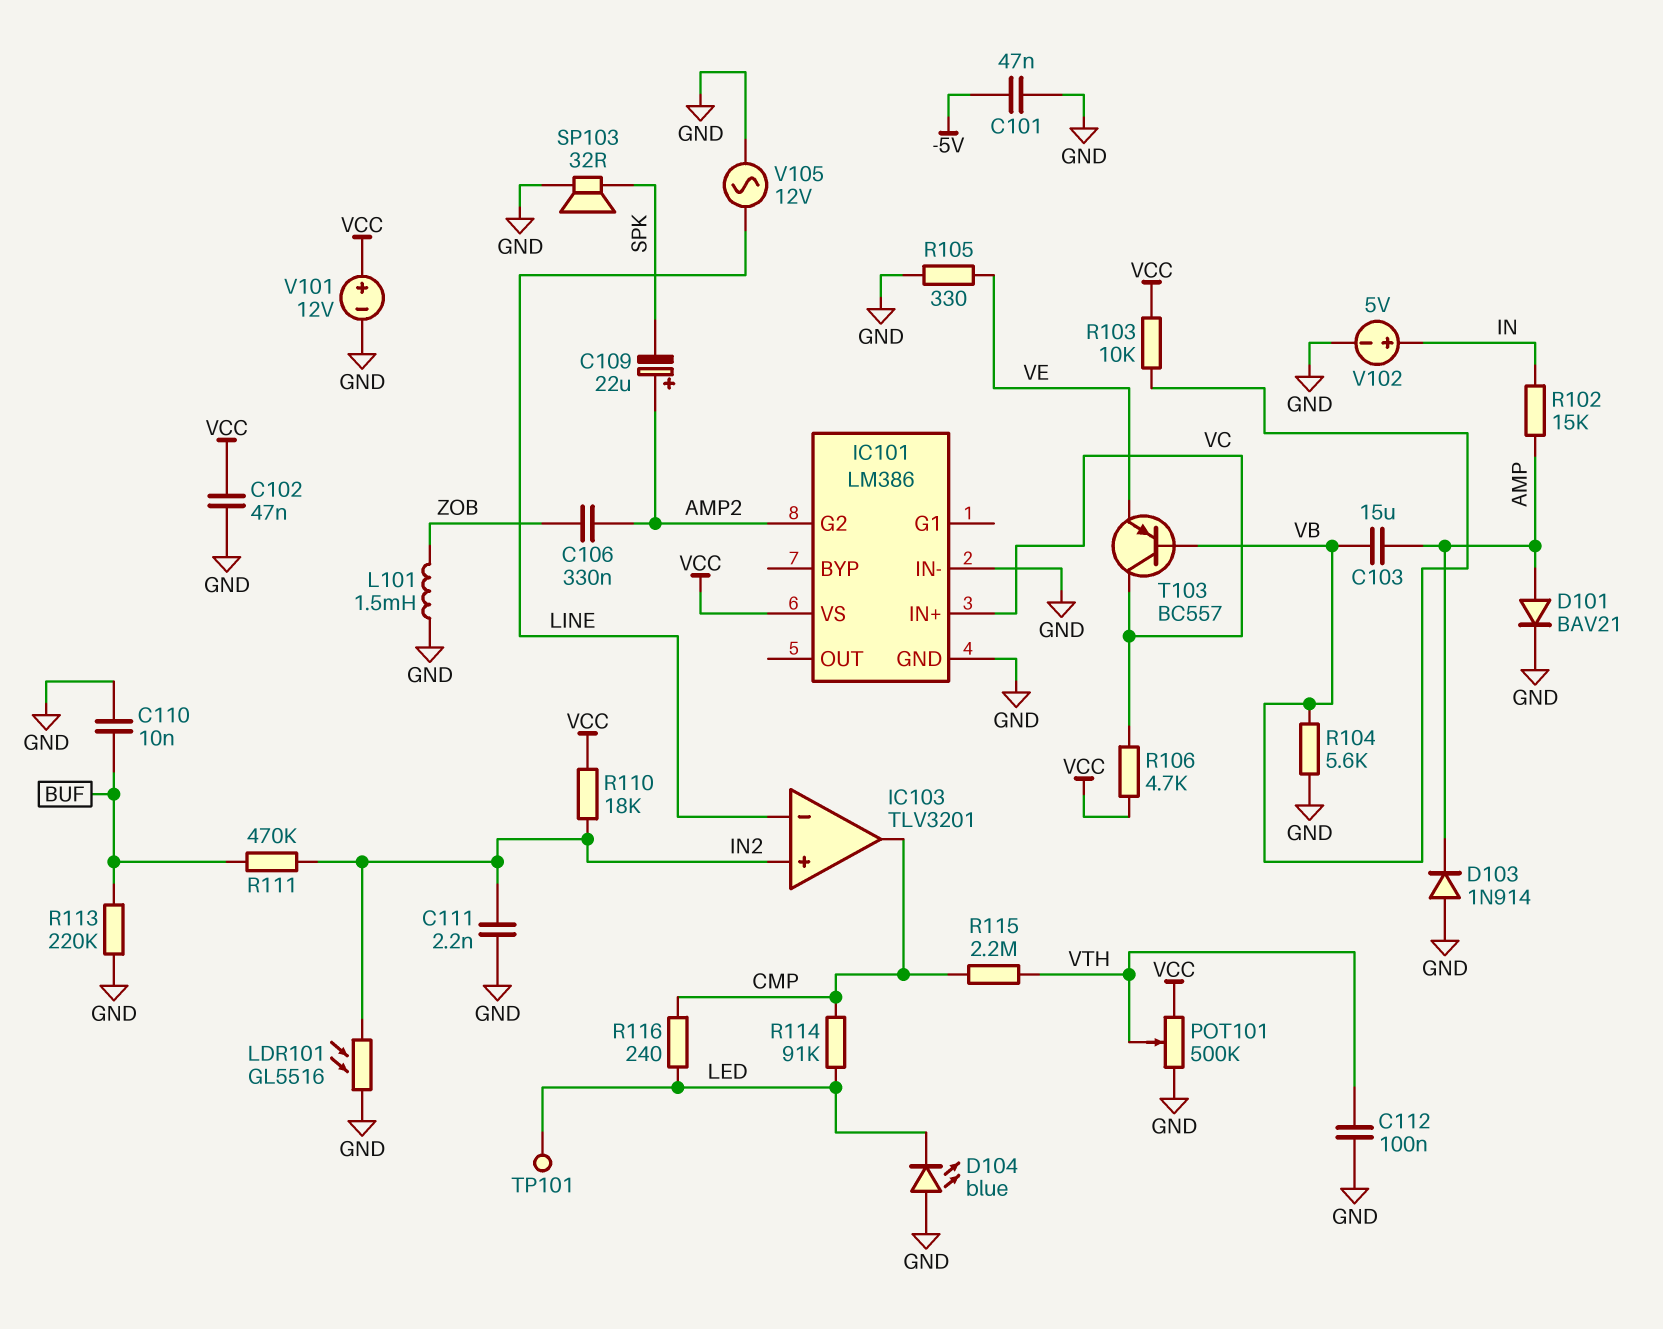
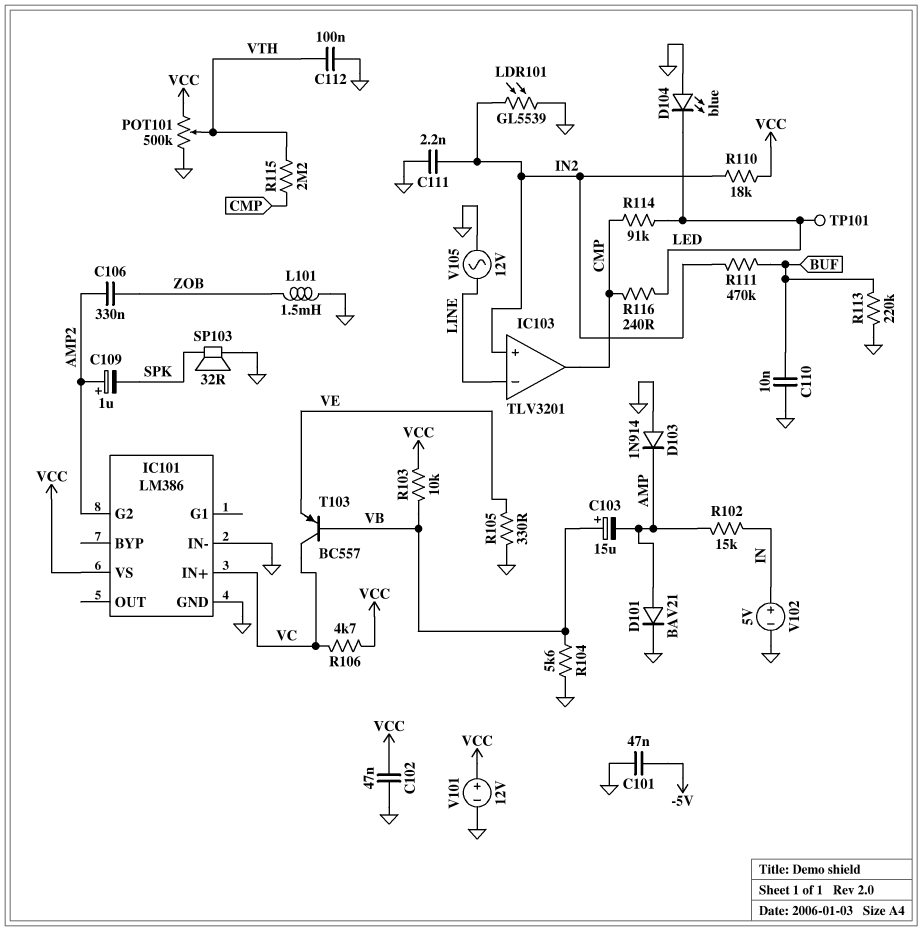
C103: 15uF (AMP, VB) -> 15uF (plus VB, minus AMP)
C109: 22uF (plus AMP2, minus SPK) -> 1uF (plus AMP2, minus SPK)
LDR101: GL5516 (GND, IN2) -> GL5539 (GND, IN2)

